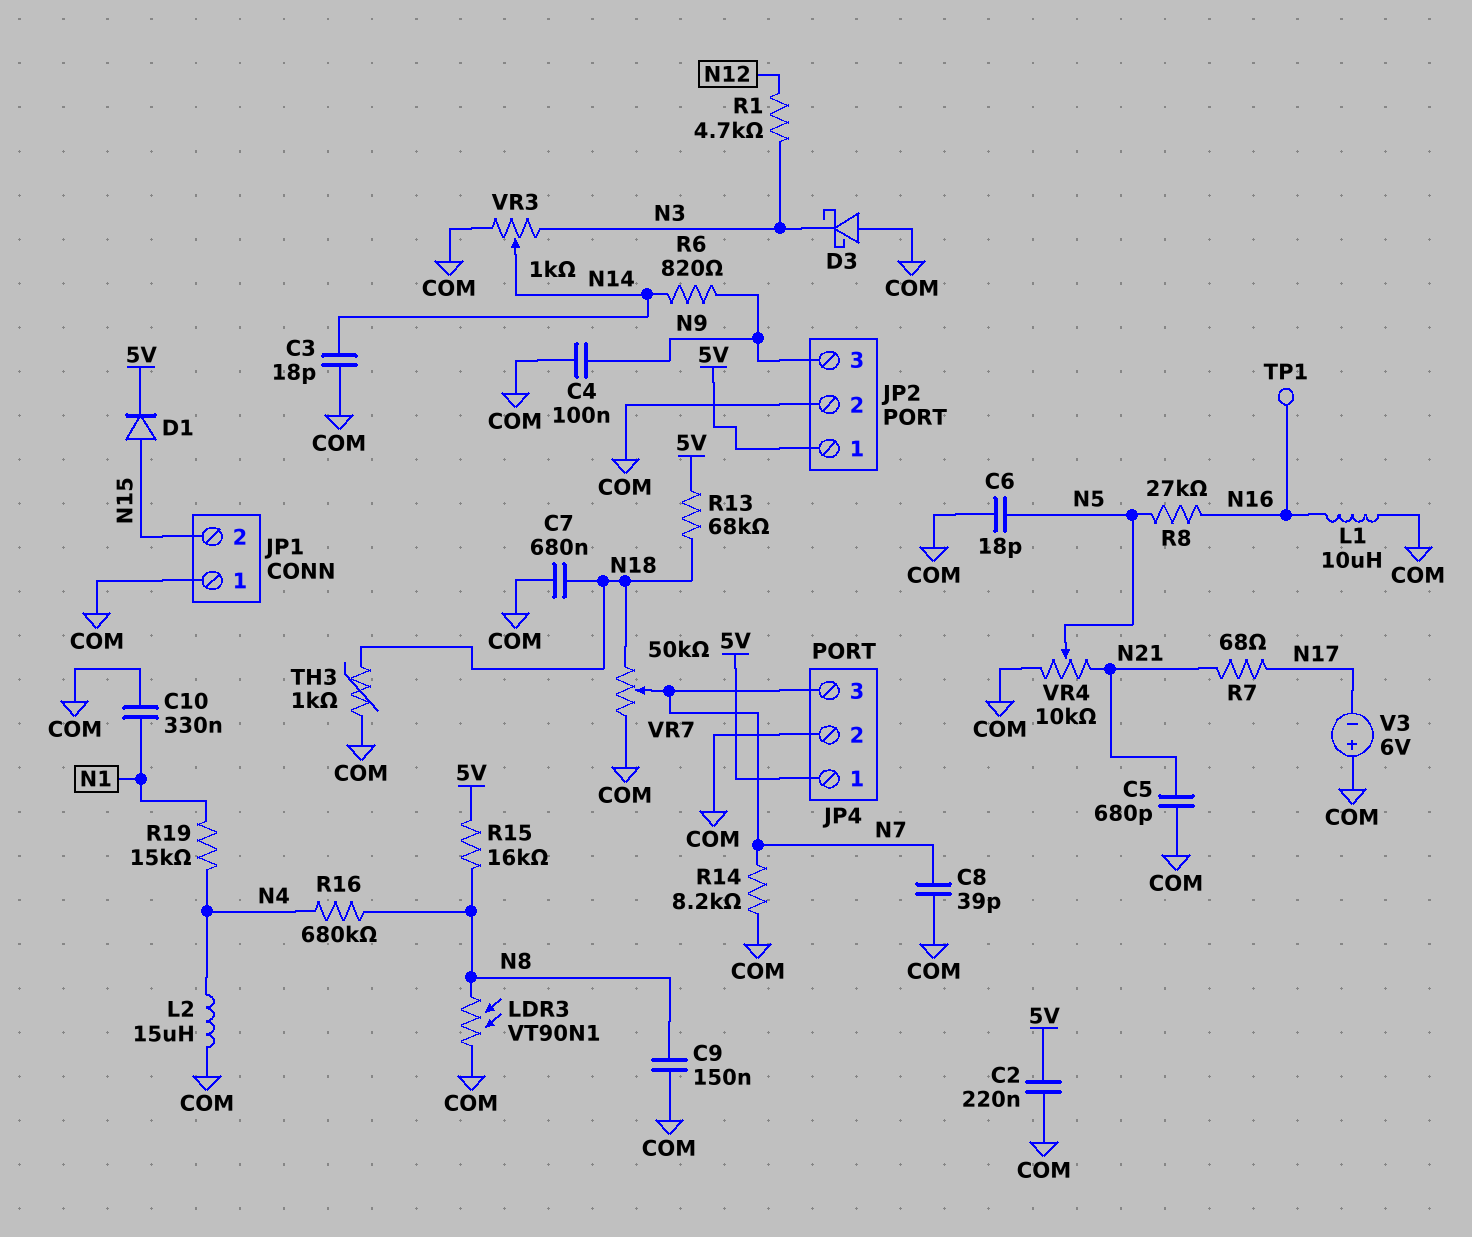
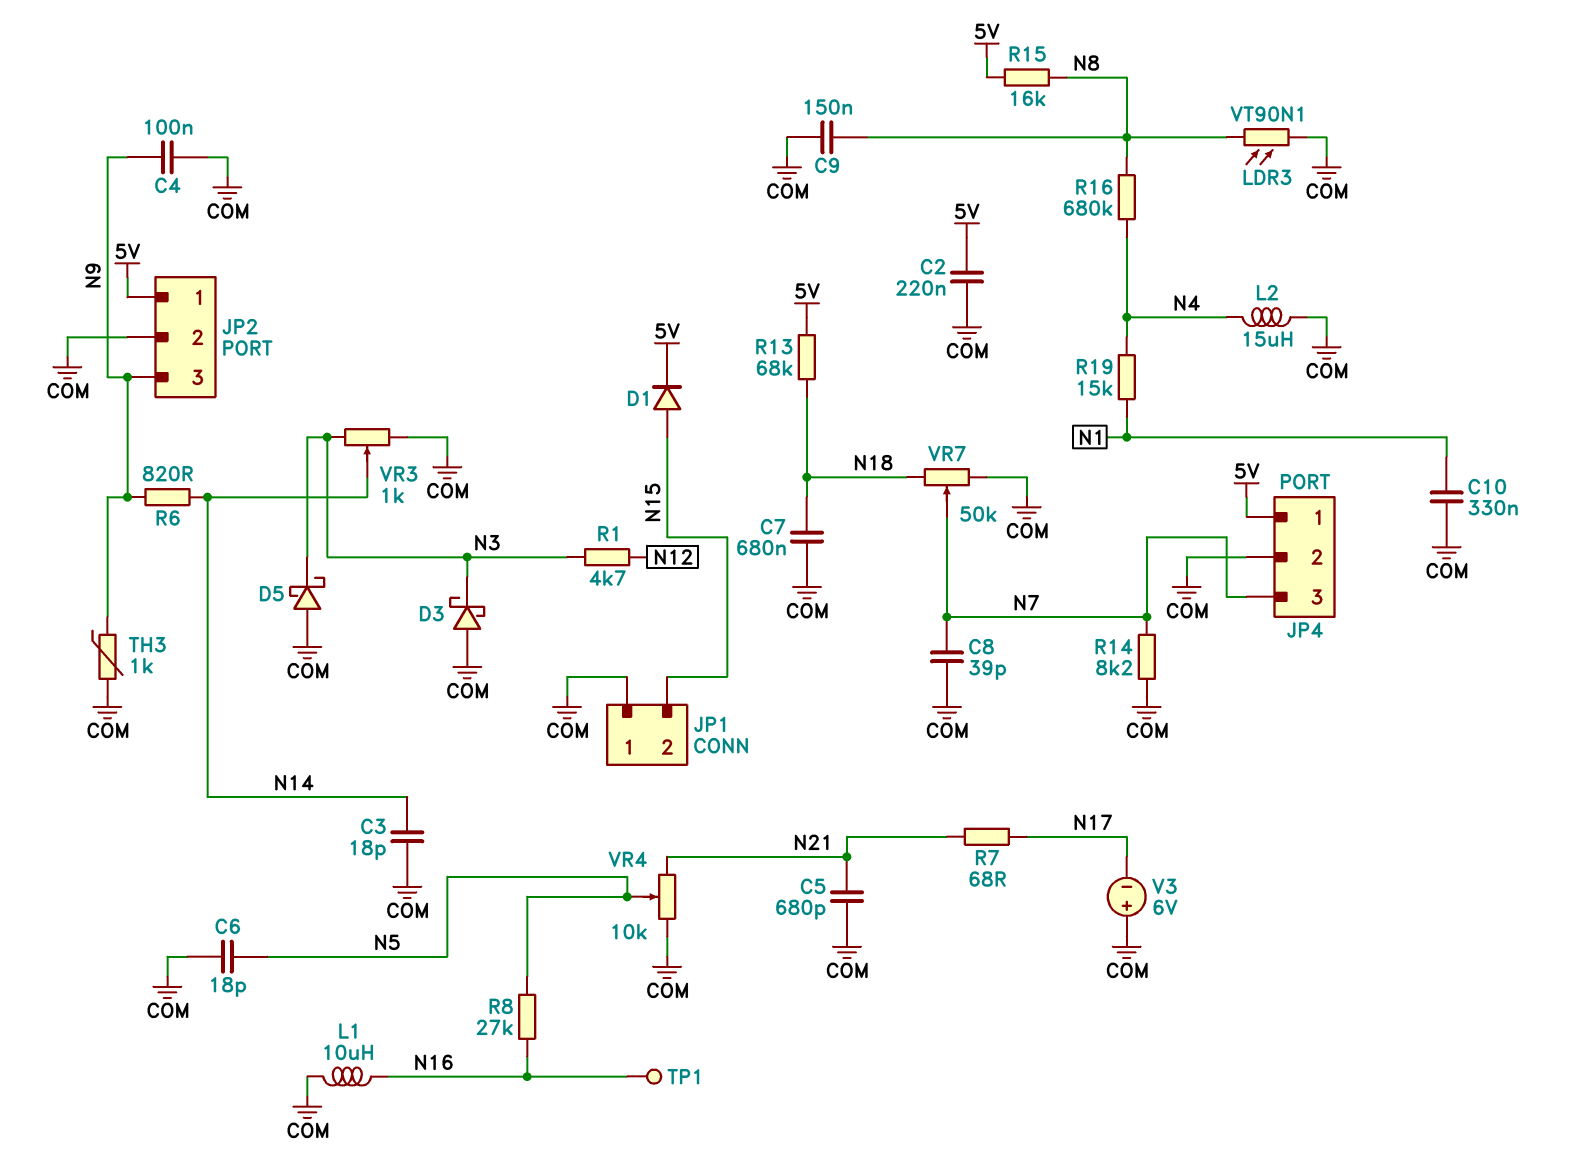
D5: none -> schottky (A COM, K N3)
TH3: 1k (COM, N18) -> 1k (COM, N9)

